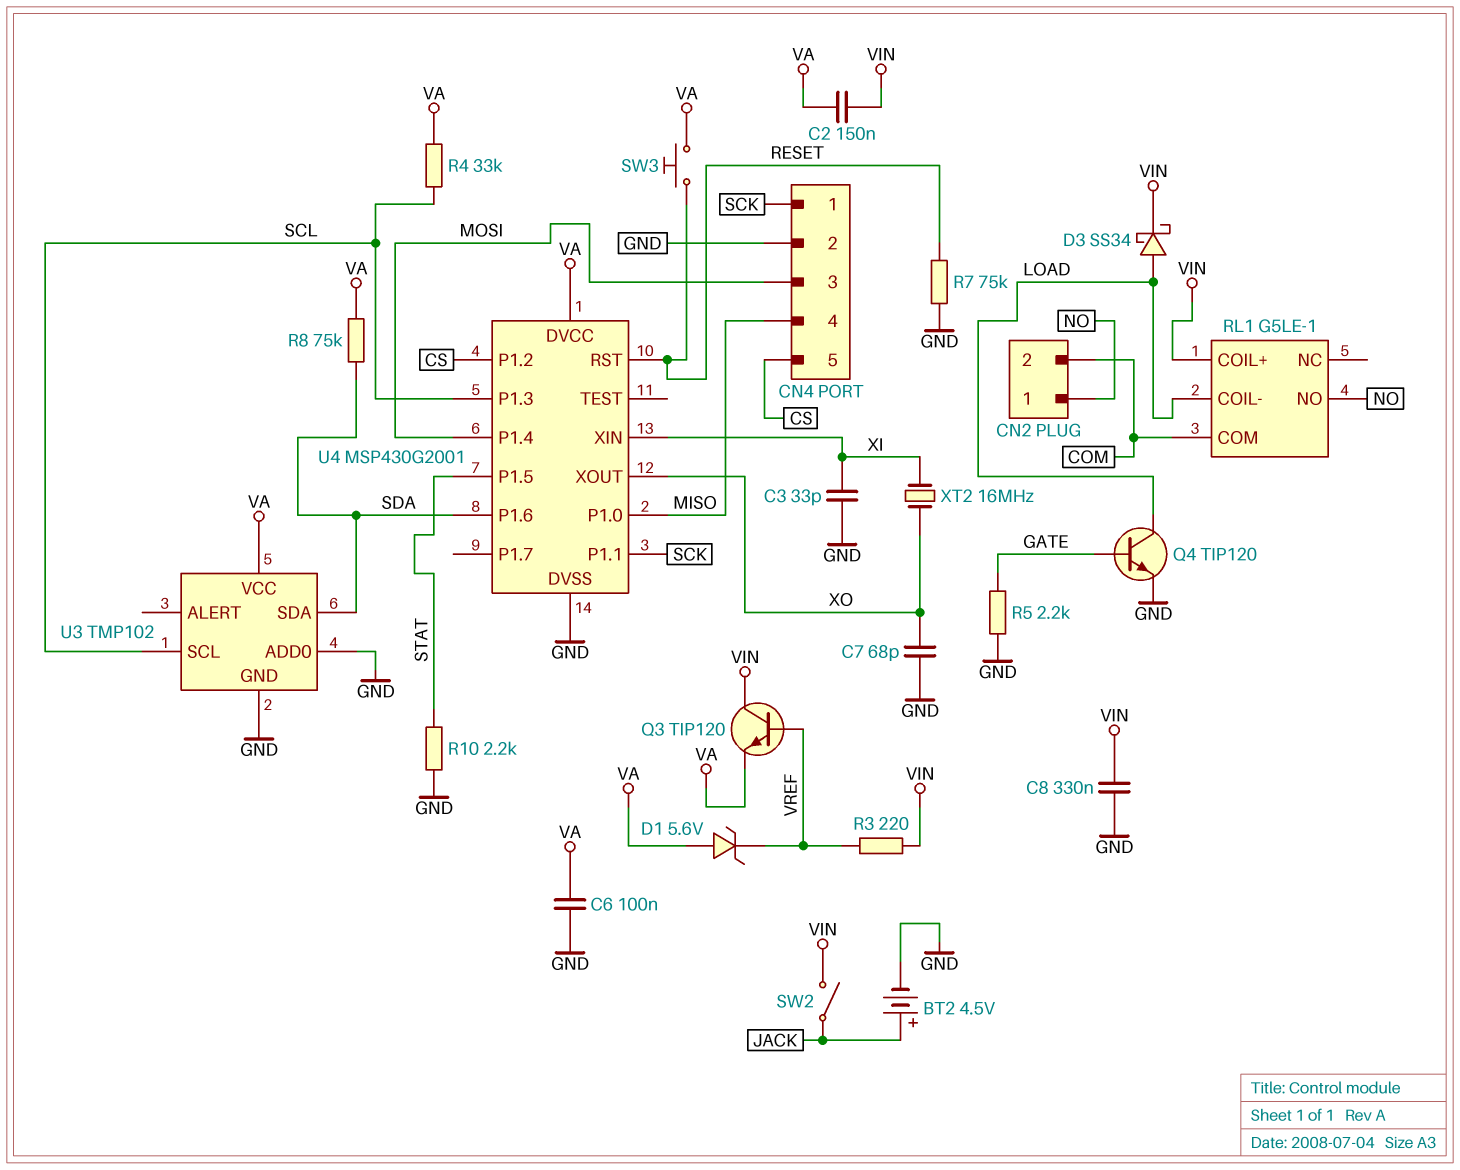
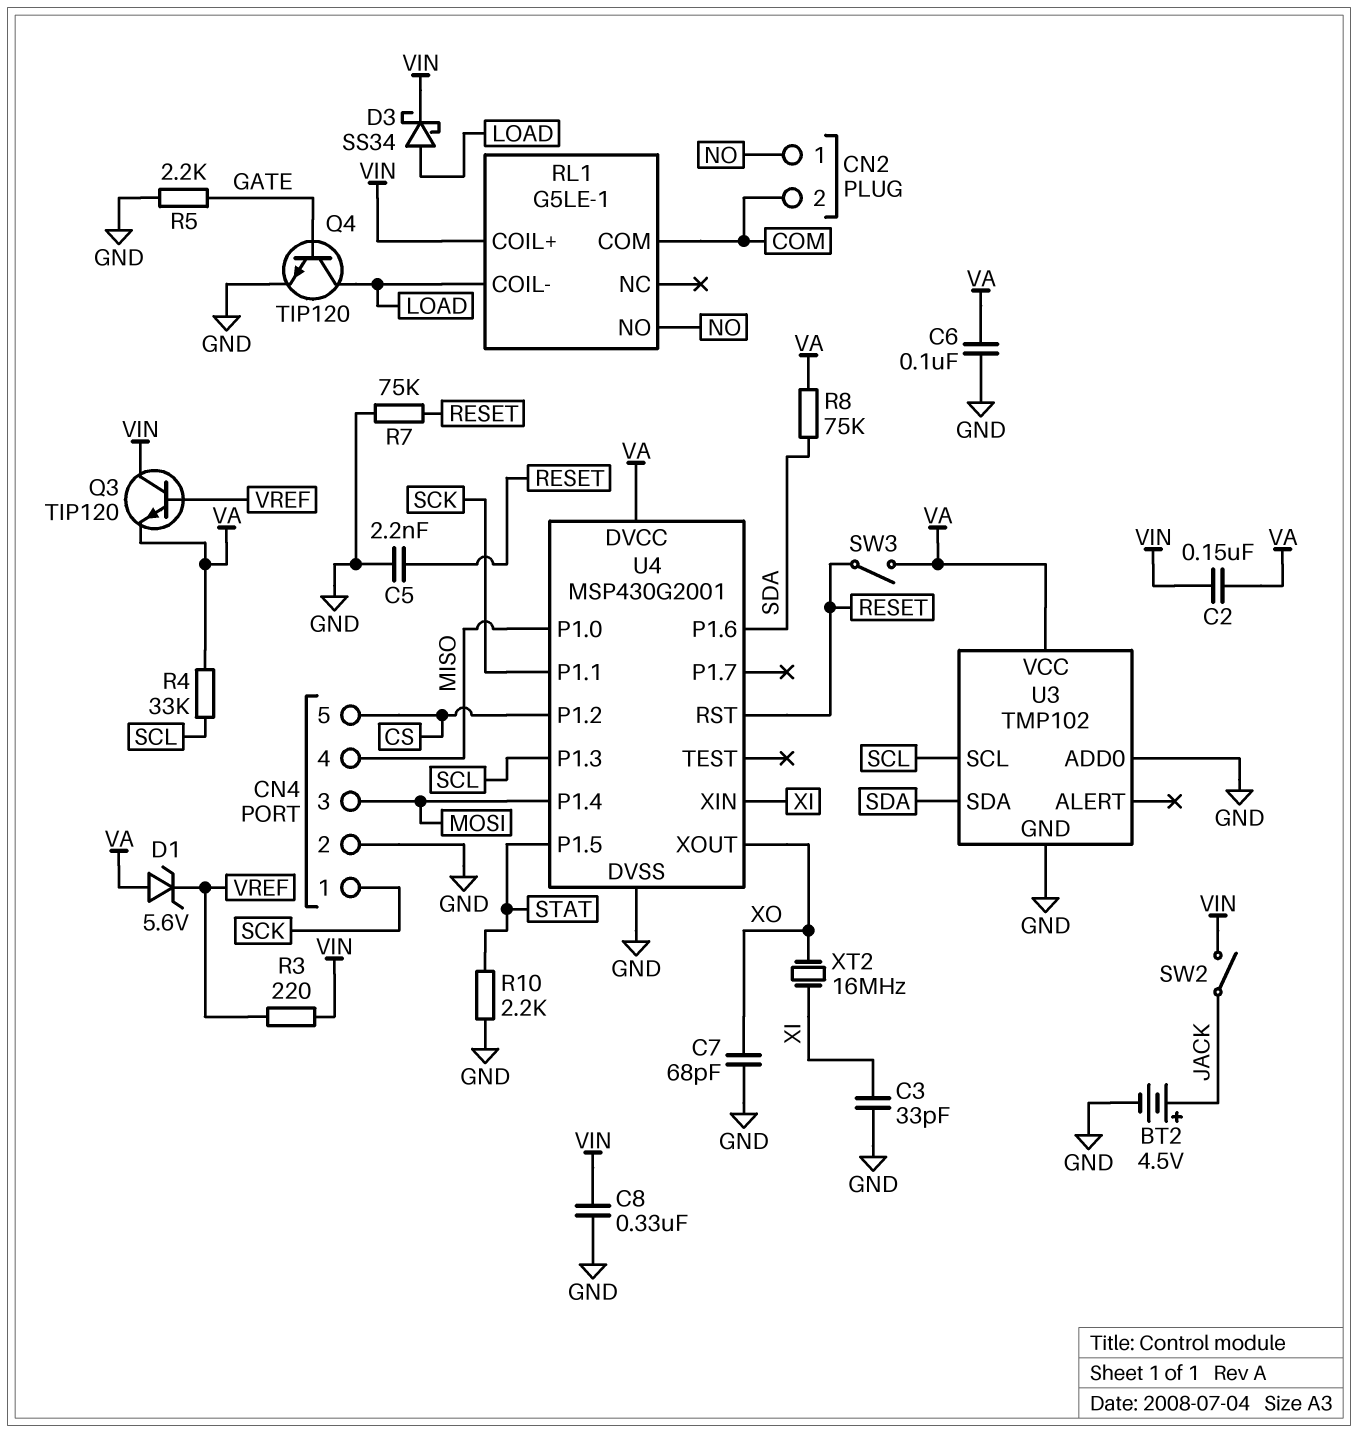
C5: none -> 2.2nF (GND, RESET)
SW3: button (RESET, VA) -> switch (RESET, VA)

